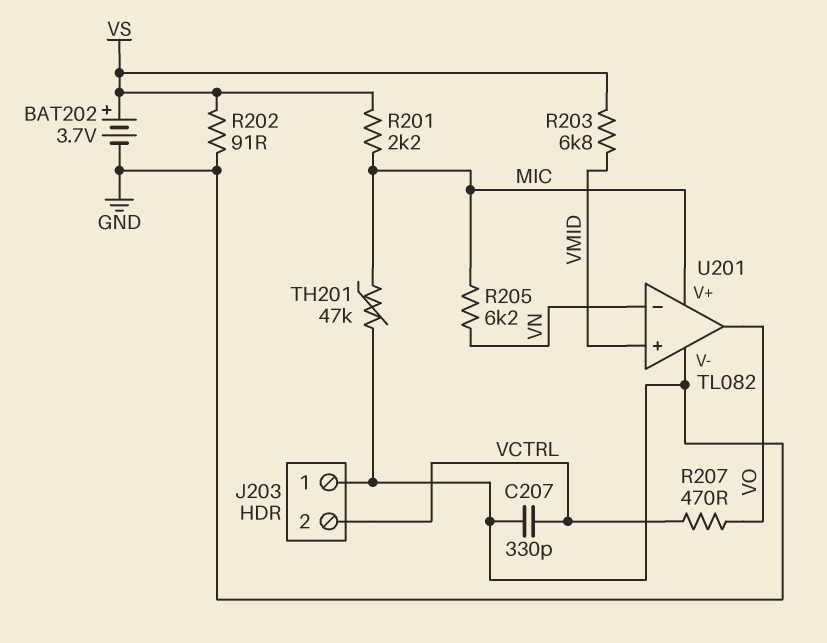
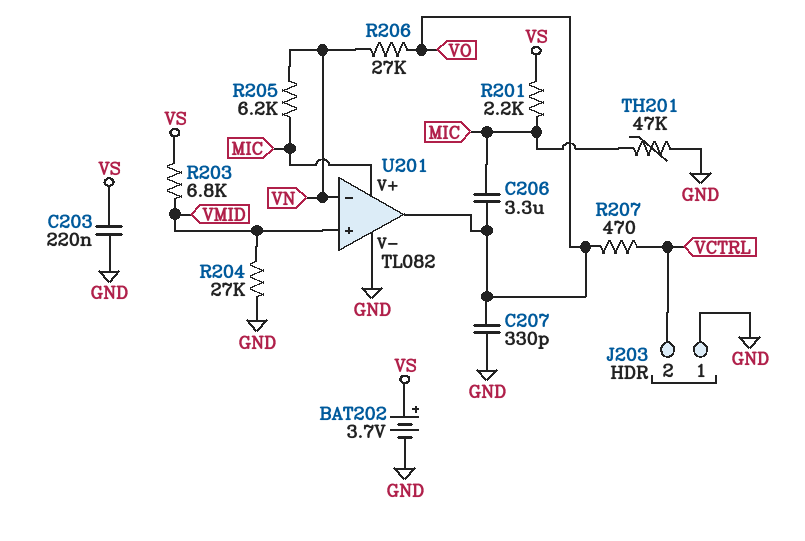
C203: none -> 220nF (GND, VS)
C206: none -> 3.3uF (MIC, VO)
C207: 330pF (GND, VCTRL) -> 330pF (GND, VO)
R202: 91 (GND, VS) -> none
R204: none -> 27k (GND, VMID)
R206: none -> 27k (VN, VO)

